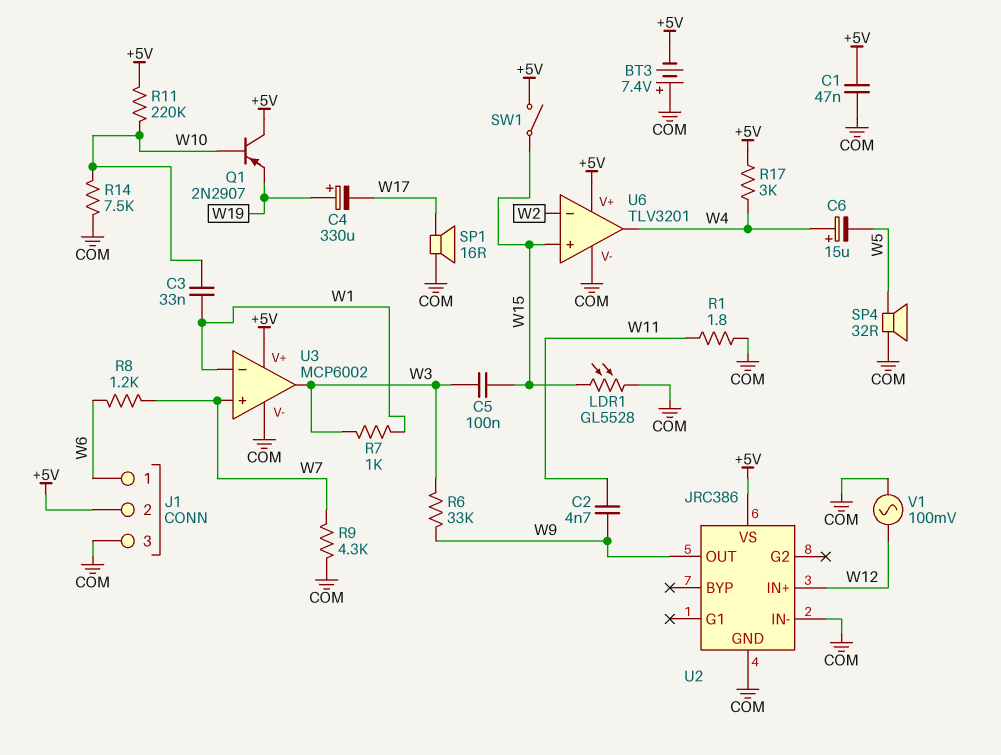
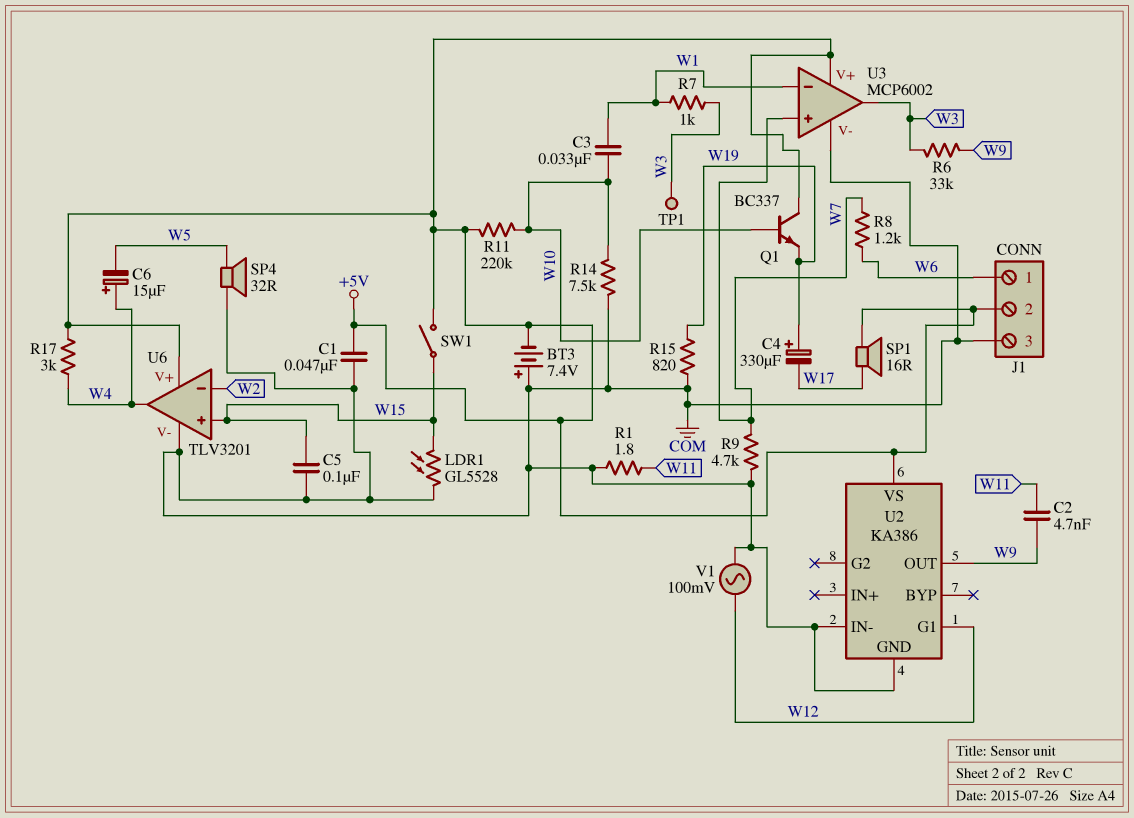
C5: 100nF (W3, W15) -> 100nF (COM, W15)
Q1: PNP 2N2907 (B W10, C +5V, E W19) -> NPN BC337 (B W10, C +5V, E W19)
R9: 4.3k (COM, W7) -> 4.7k (COM, W7)
R15: none -> 820 (COM, W19)
SP1: speaker 16R (COM, W17) -> speaker 16R (+5V, W17)
TP1: none -> test point (W3)
U2: JRC386 -> KA386
U2 pin G1: none -> W12
U2 pin IN+: W12 -> none

